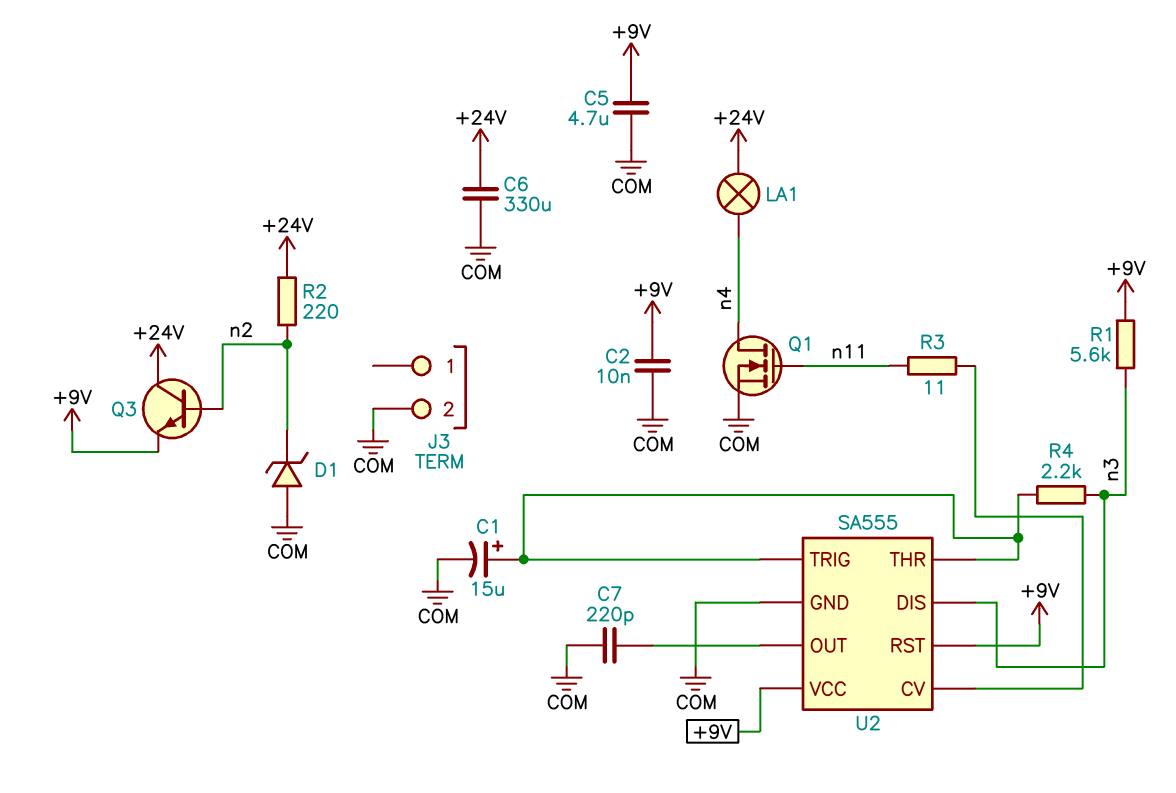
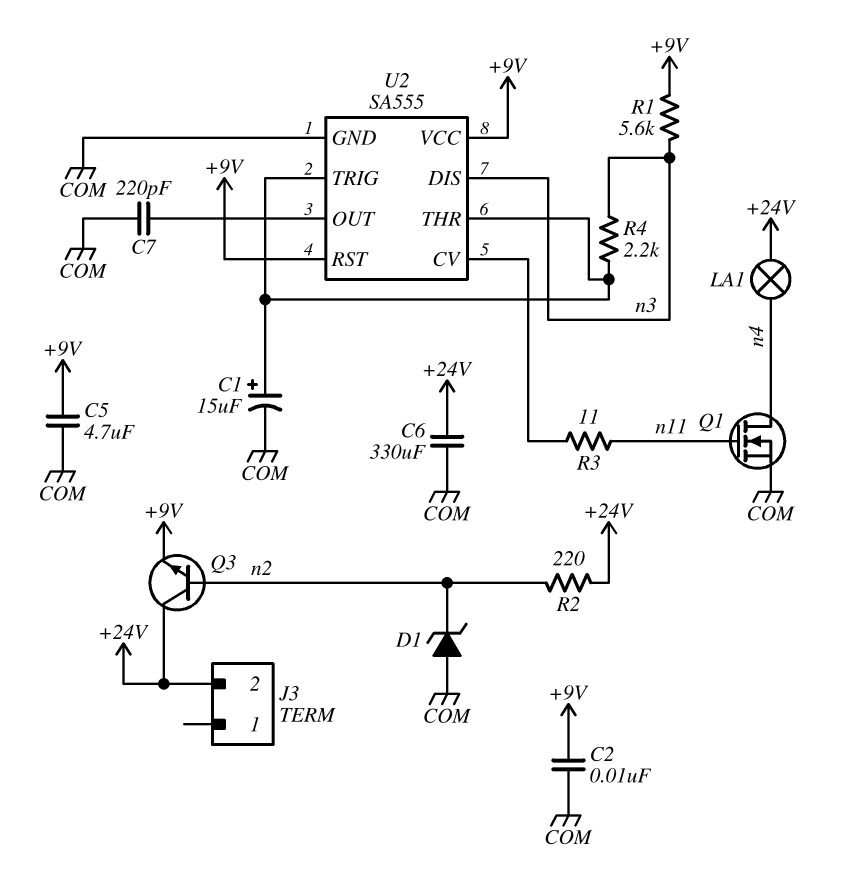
J3 pin 2: COM -> +24V

